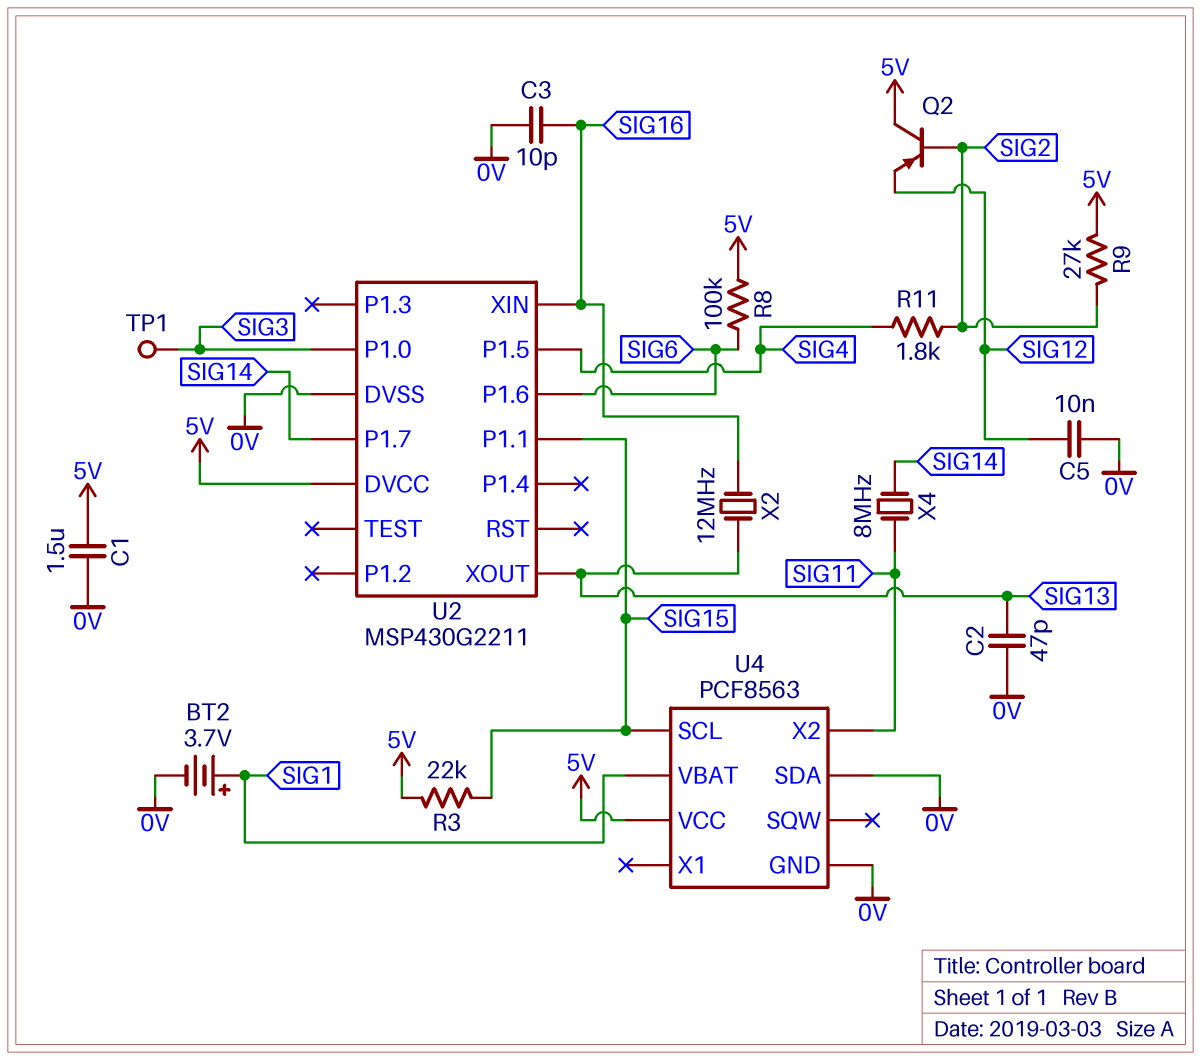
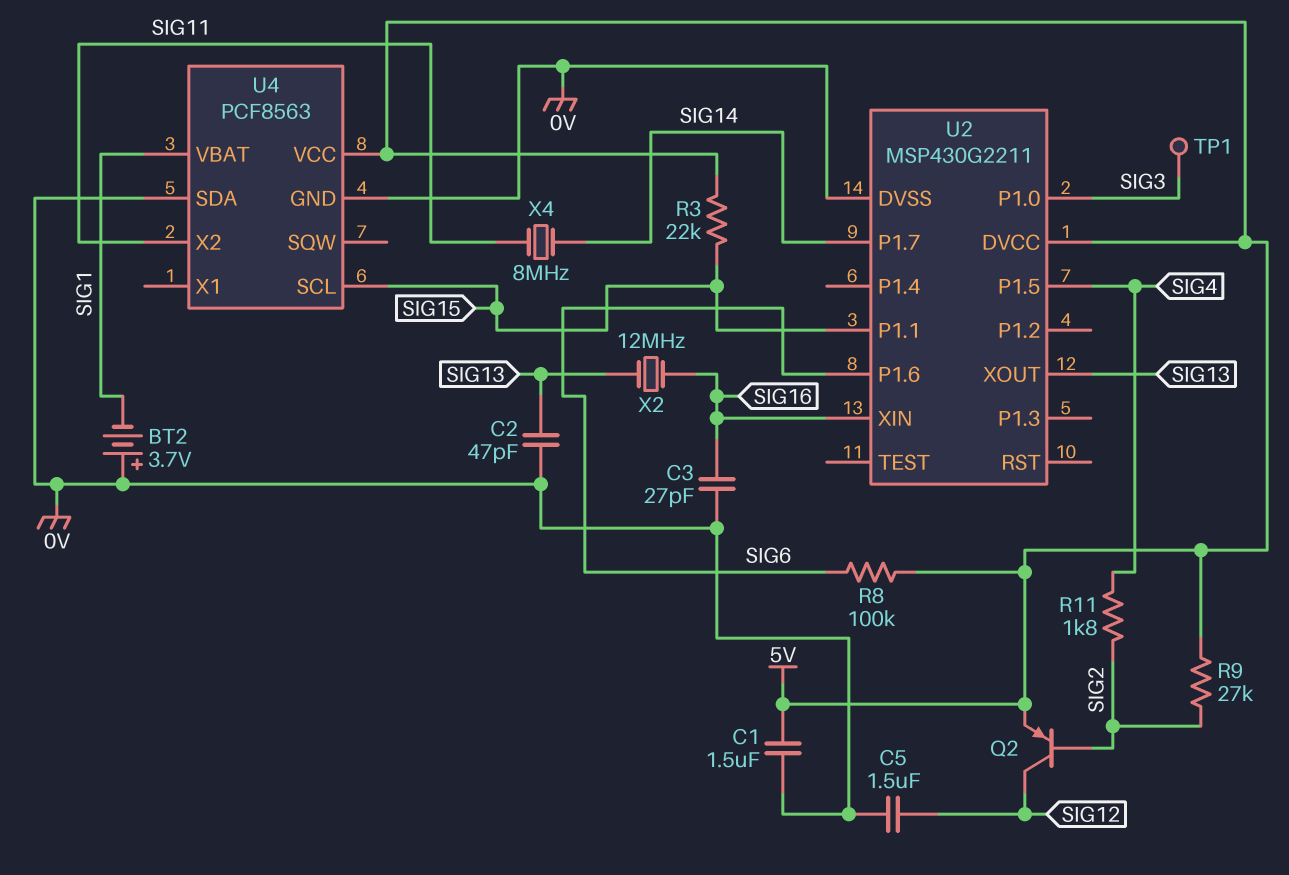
BT2: 3.7V (plus SIG1, minus 0V) -> 3.7V (plus 0V, minus SIG1)
C3: 10pF (0V, SIG16) -> 27pF (0V, SIG16)
C5: 10nF (0V, SIG12) -> 1.5uF (0V, SIG12)
Q2: PNP (B SIG2, C 5V, E SIG12) -> PNP (B SIG2, C SIG12, E 5V)

